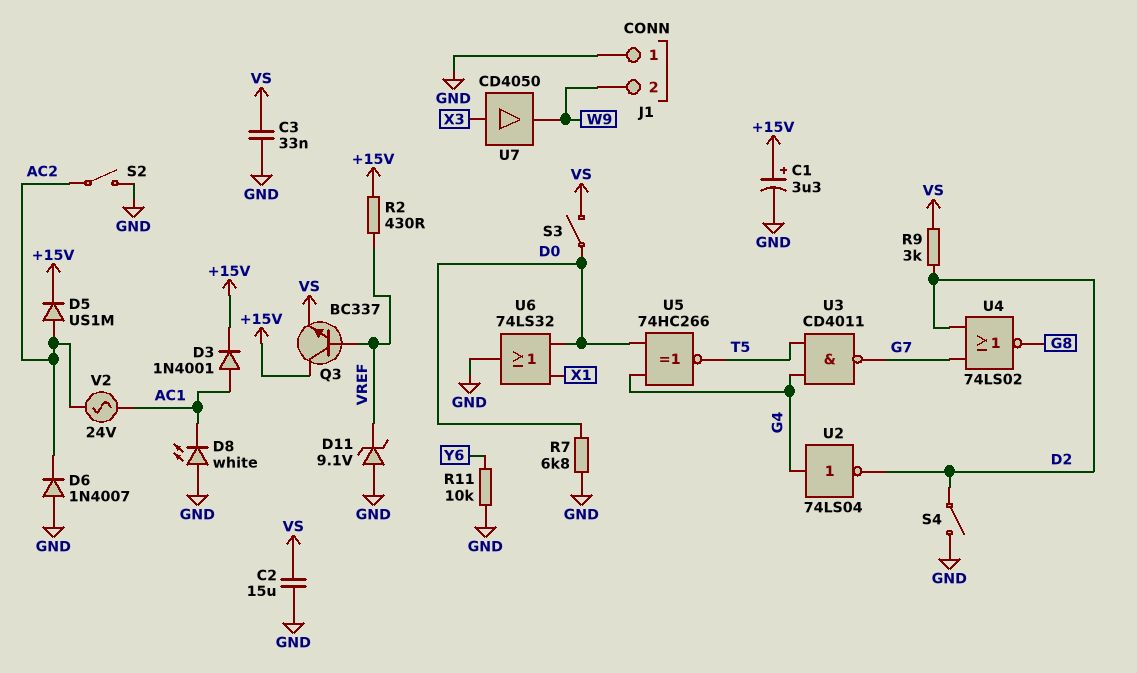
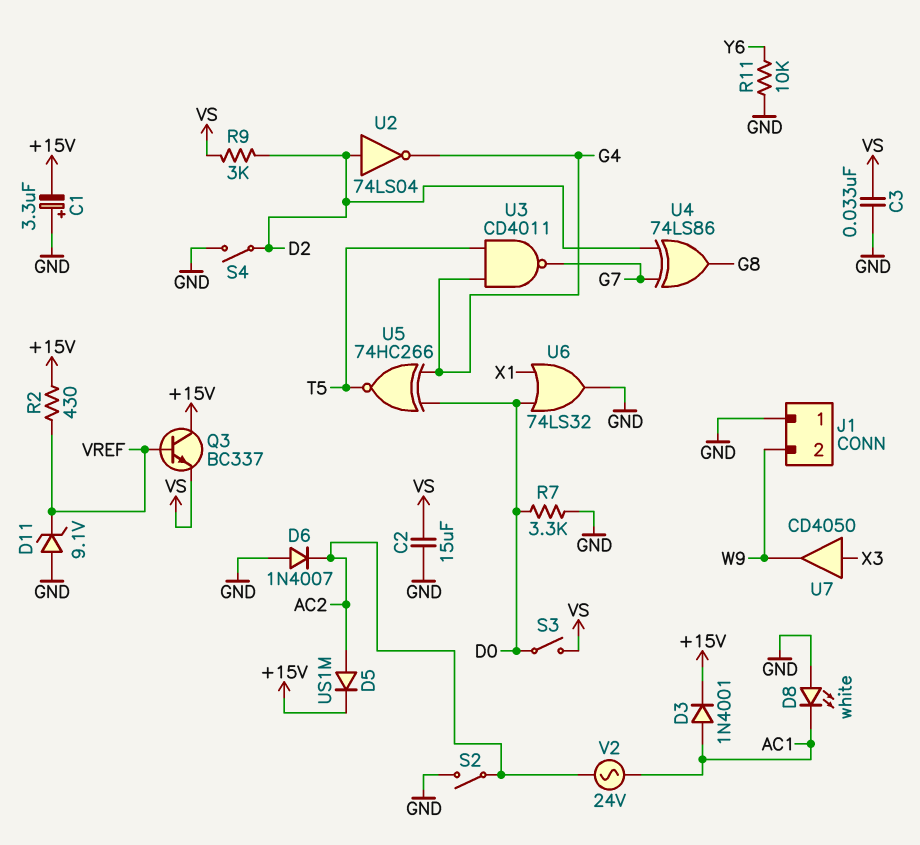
C1: 3.3uF (plus +15V, minus GND) -> 3.3uF (plus GND, minus +15V)
R7: 6.8k (D0, GND) -> 3.3k (D0, GND)
U2: NOT 74LS04 (in G4, out D2) -> NOT 74LS04 (in D2, out G4)
U4: NOR 74LS02 (in D2, in G7, out G8) -> XOR 74LS86 (in D2, in G7, out G8)

